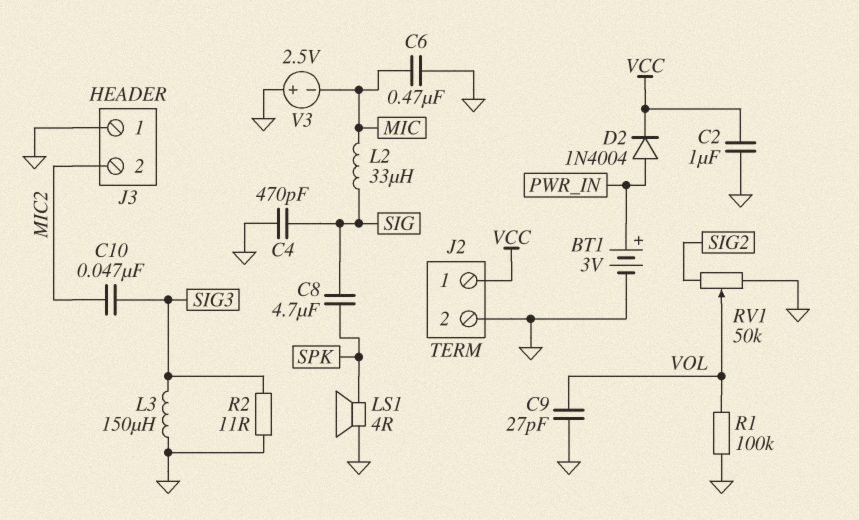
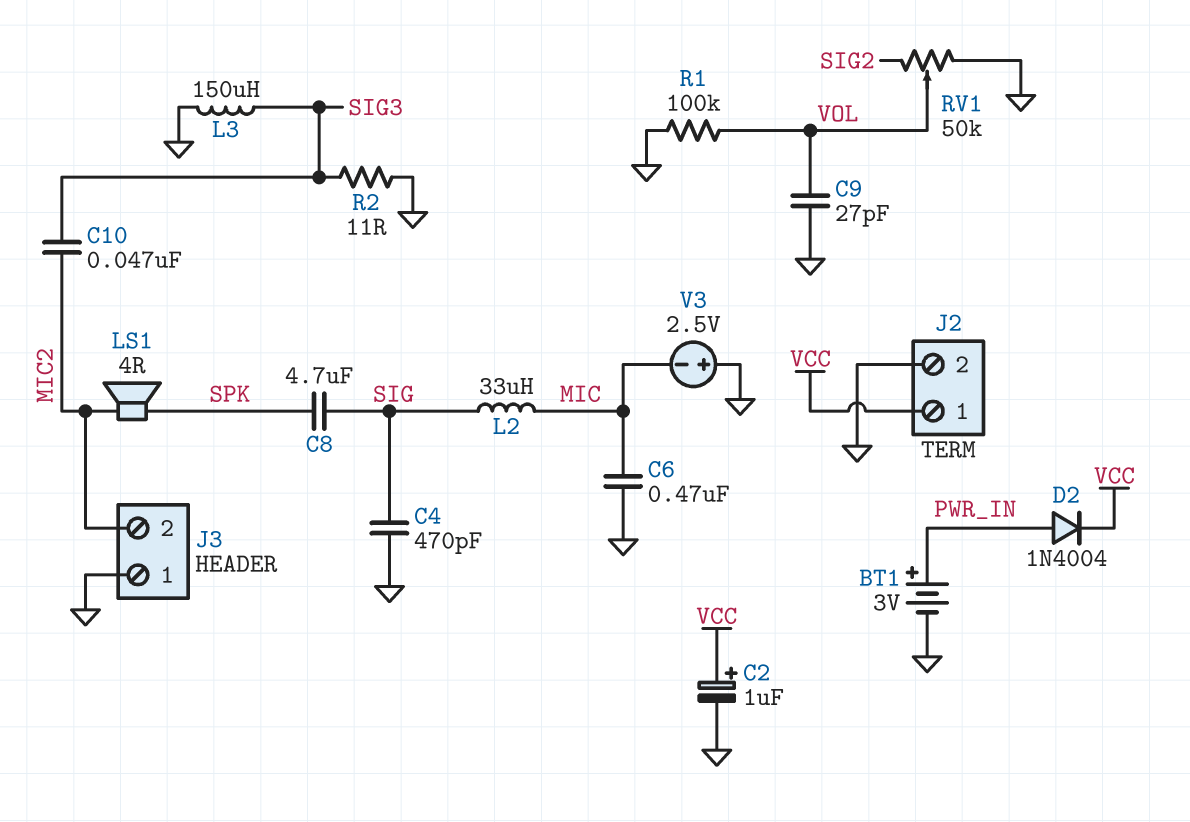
C2: 1uF (GND, VCC) -> 1uF (plus VCC, minus GND)
LS1: speaker 4R (GND, SPK) -> speaker 4R (MIC2, SPK)

